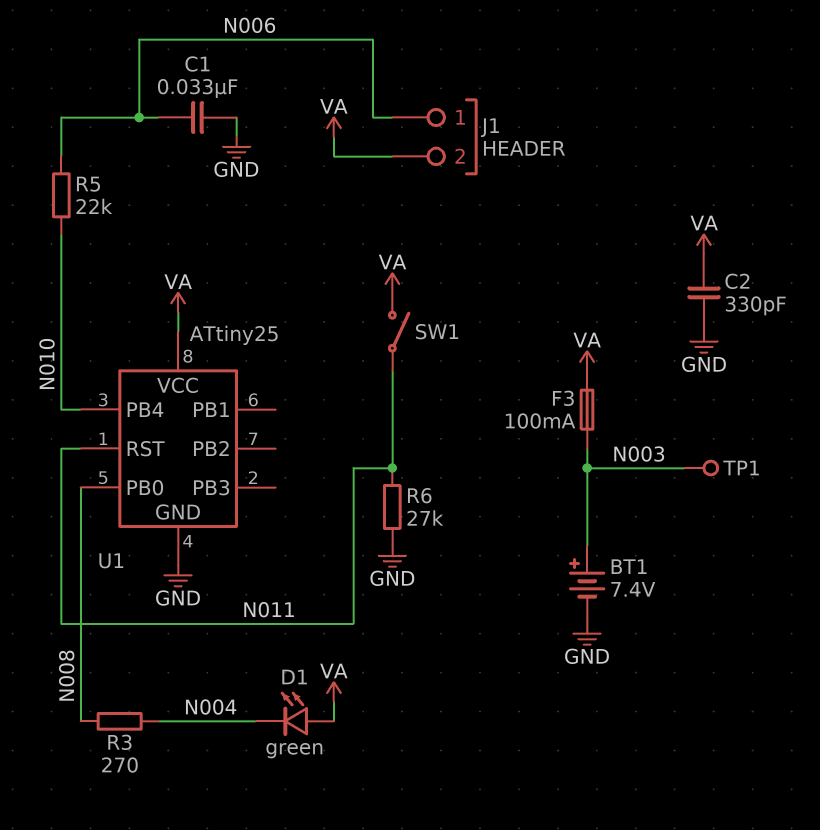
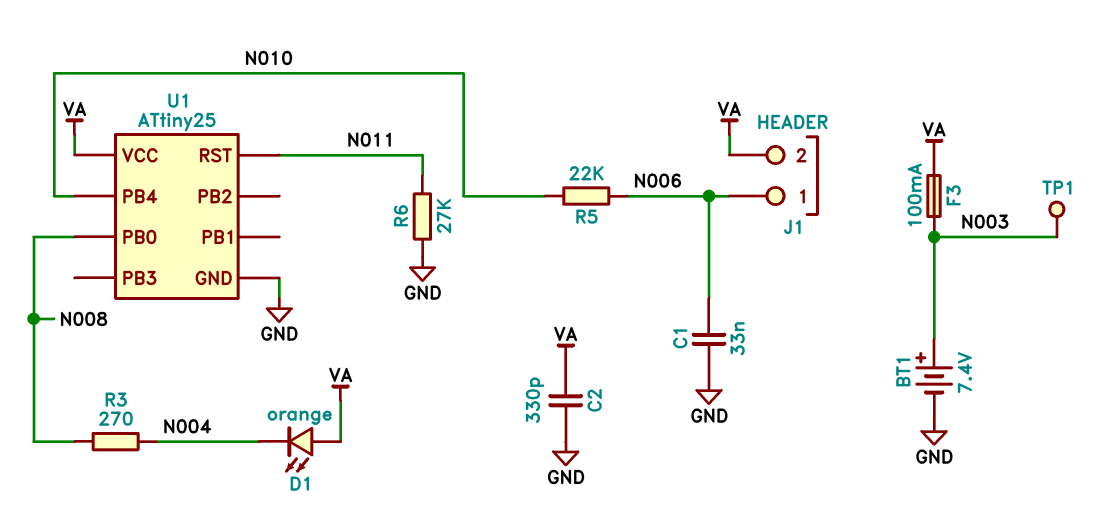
D1: LED green (A VA, K N004) -> LED orange (A VA, K N004)
SW1: switch (N011, VA) -> none

